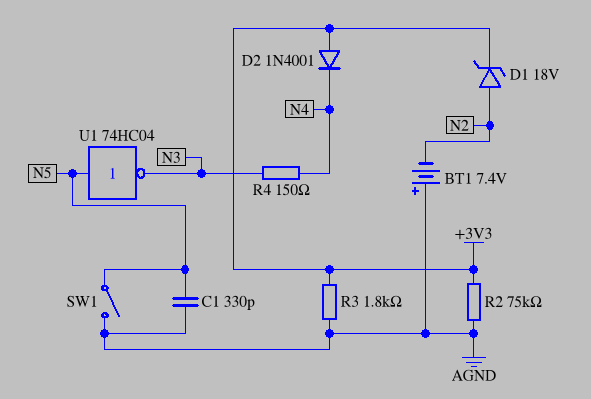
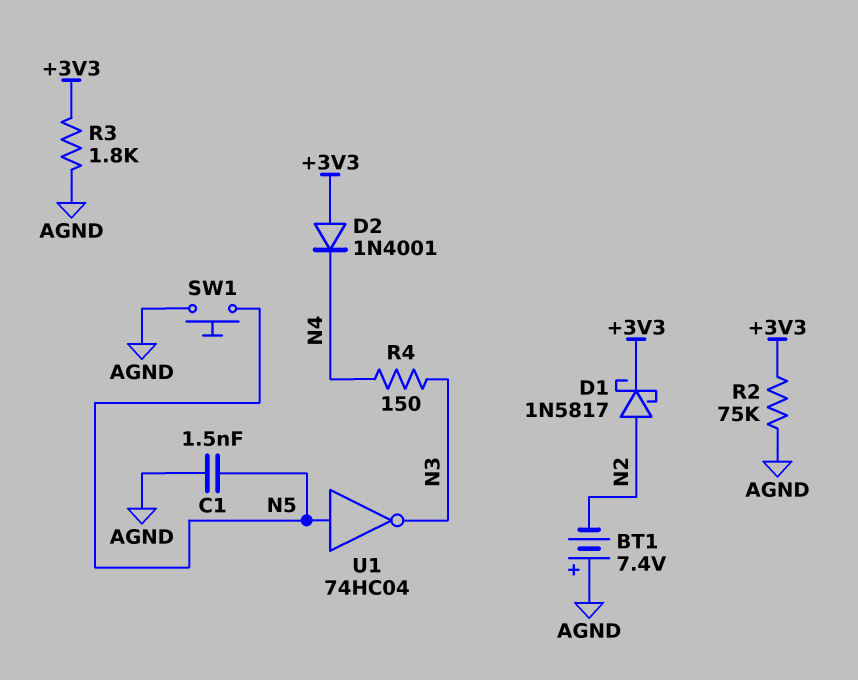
C1: 330pF (AGND, N5) -> 1.5nF (AGND, N5)
D1: zener 18V (A N2, K +3V3) -> schottky 1N5817 (A N2, K +3V3)
SW1: switch (AGND, N5) -> button (AGND, N5)

